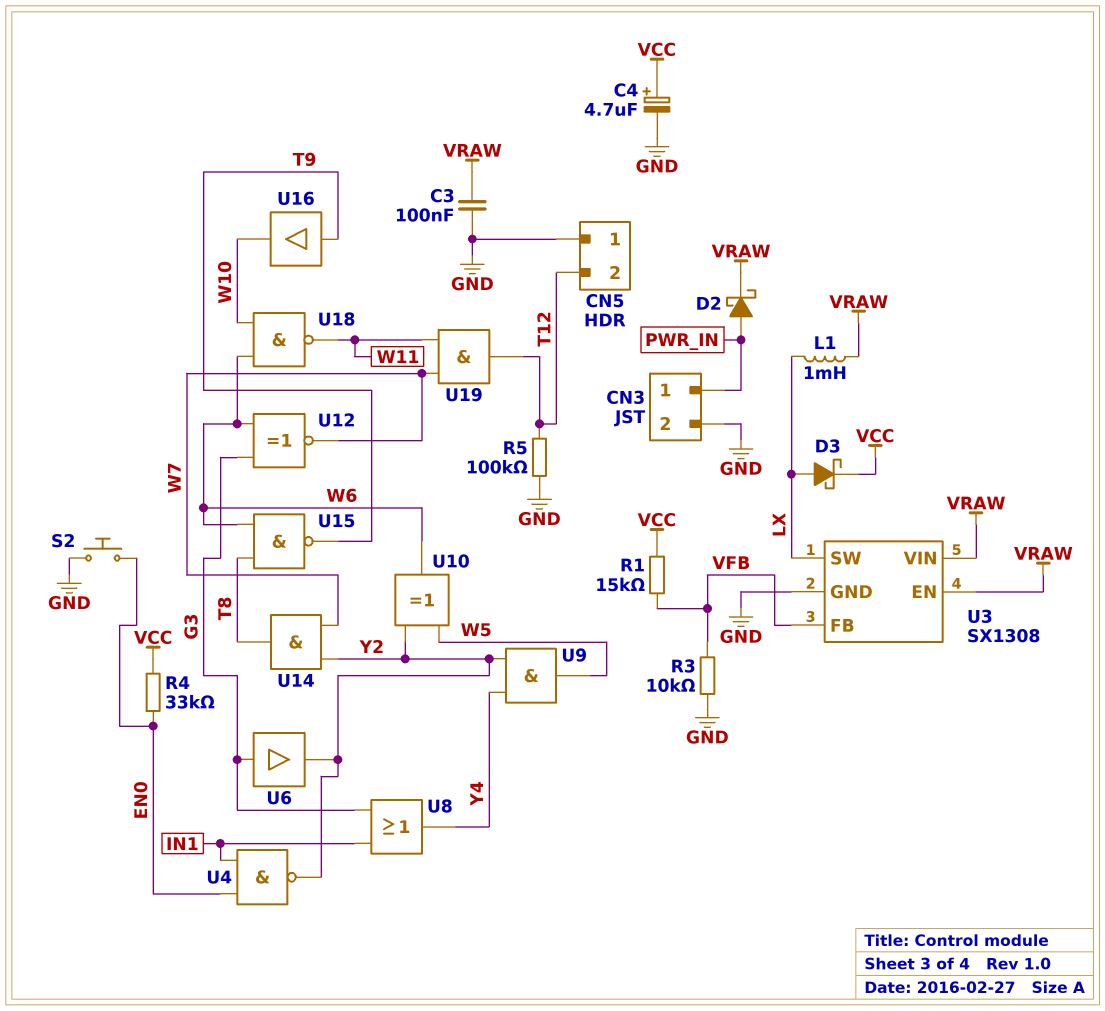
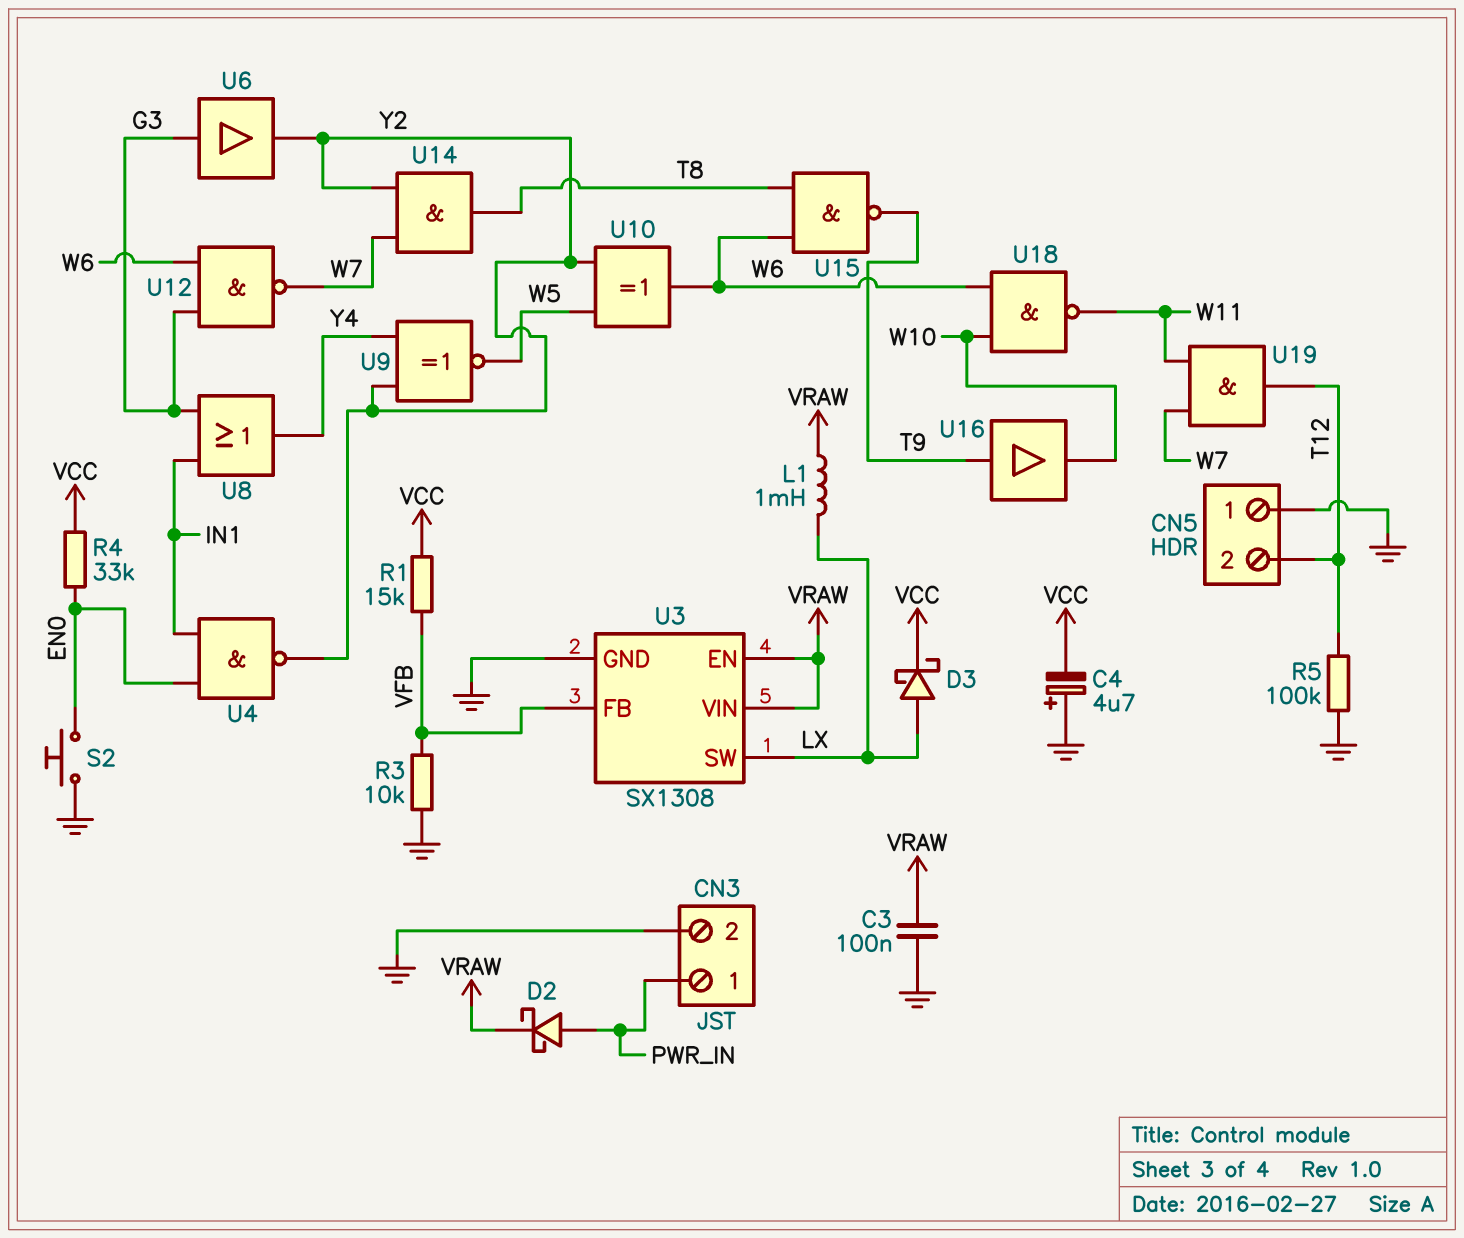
C4: 4.7uF (plus VCC, minus GND) -> 4.7uF (plus GND, minus VCC)
U9: AND (in Y2, in Y4, out W5) -> XNOR (in Y2, in Y4, out W5)
U12: XNOR (in G3, in W6, out W7) -> NAND (in G3, in W6, out W7)

